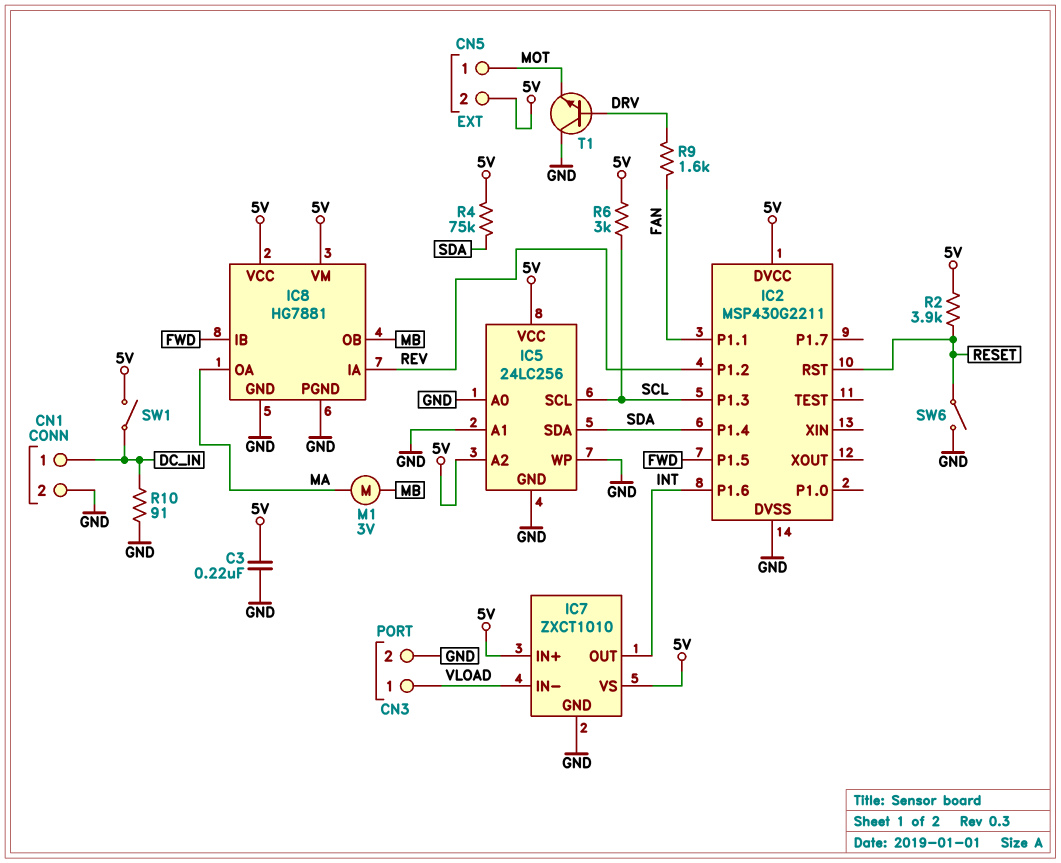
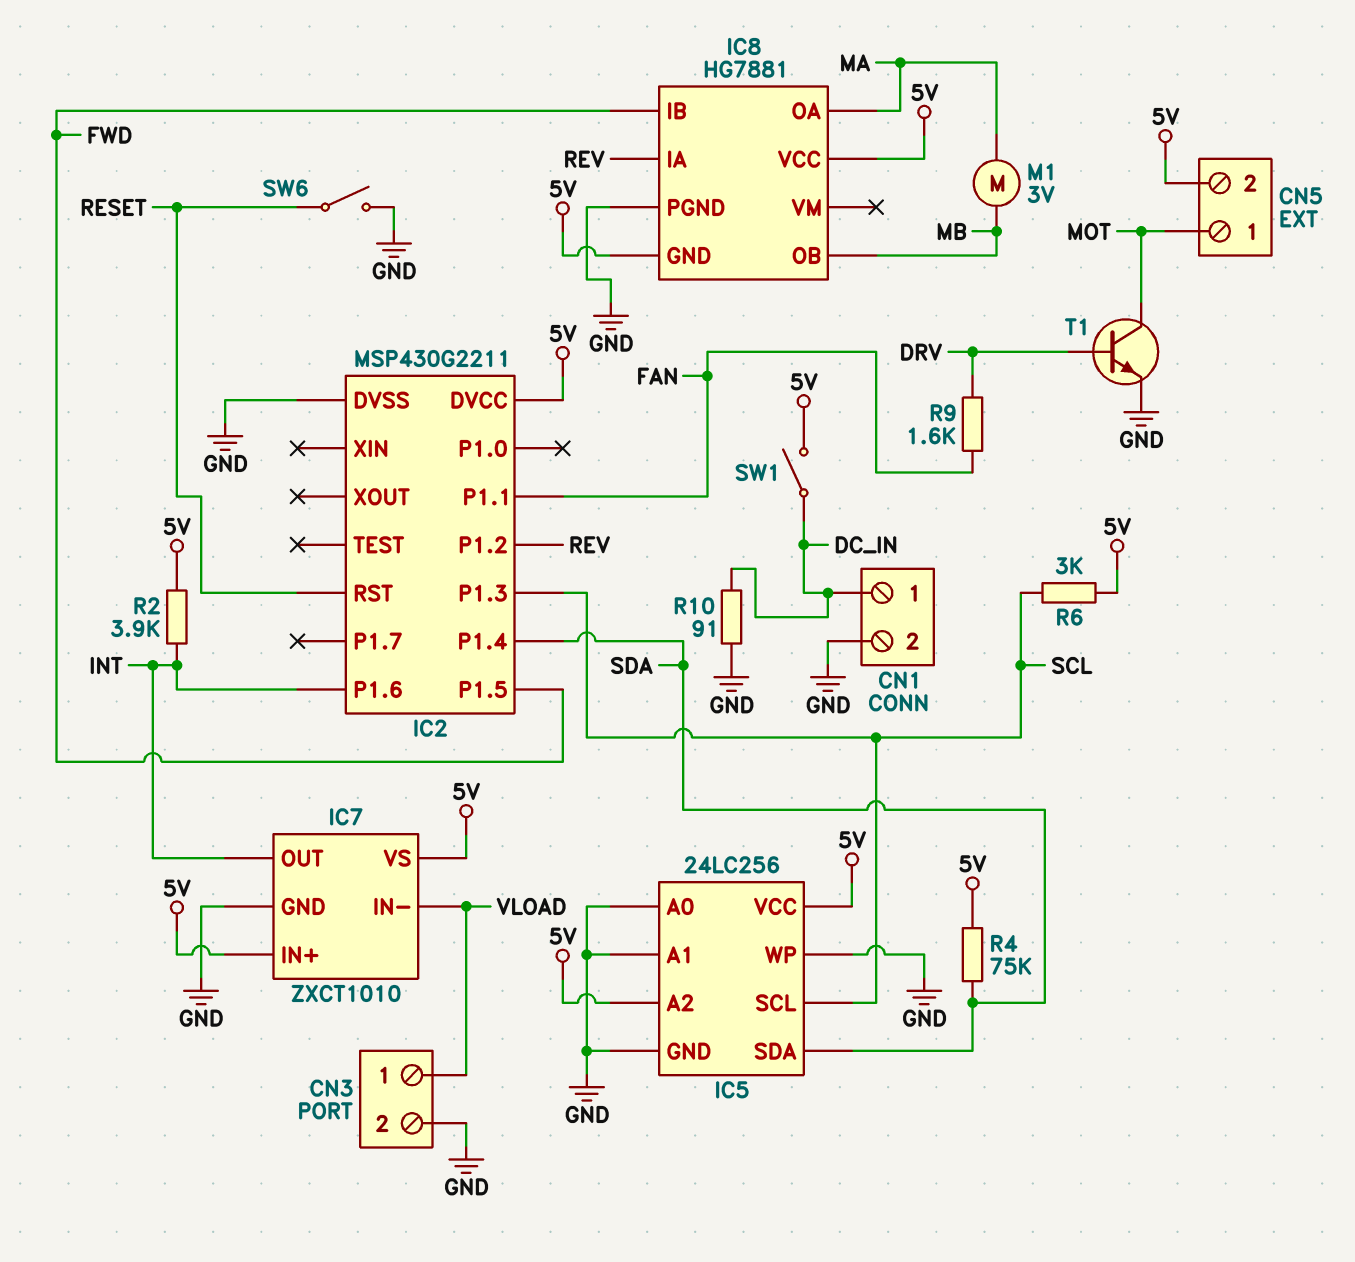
C3: 220nF (5V, GND) -> none
IC8 pin GND: GND -> 5V
IC8 pin VM: 5V -> none
R2: 3.9k (5V, RESET) -> 3.9k (5V, INT)
T1: NPN (B DRV, C GND, E MOT) -> NPN (B DRV, C MOT, E GND)

